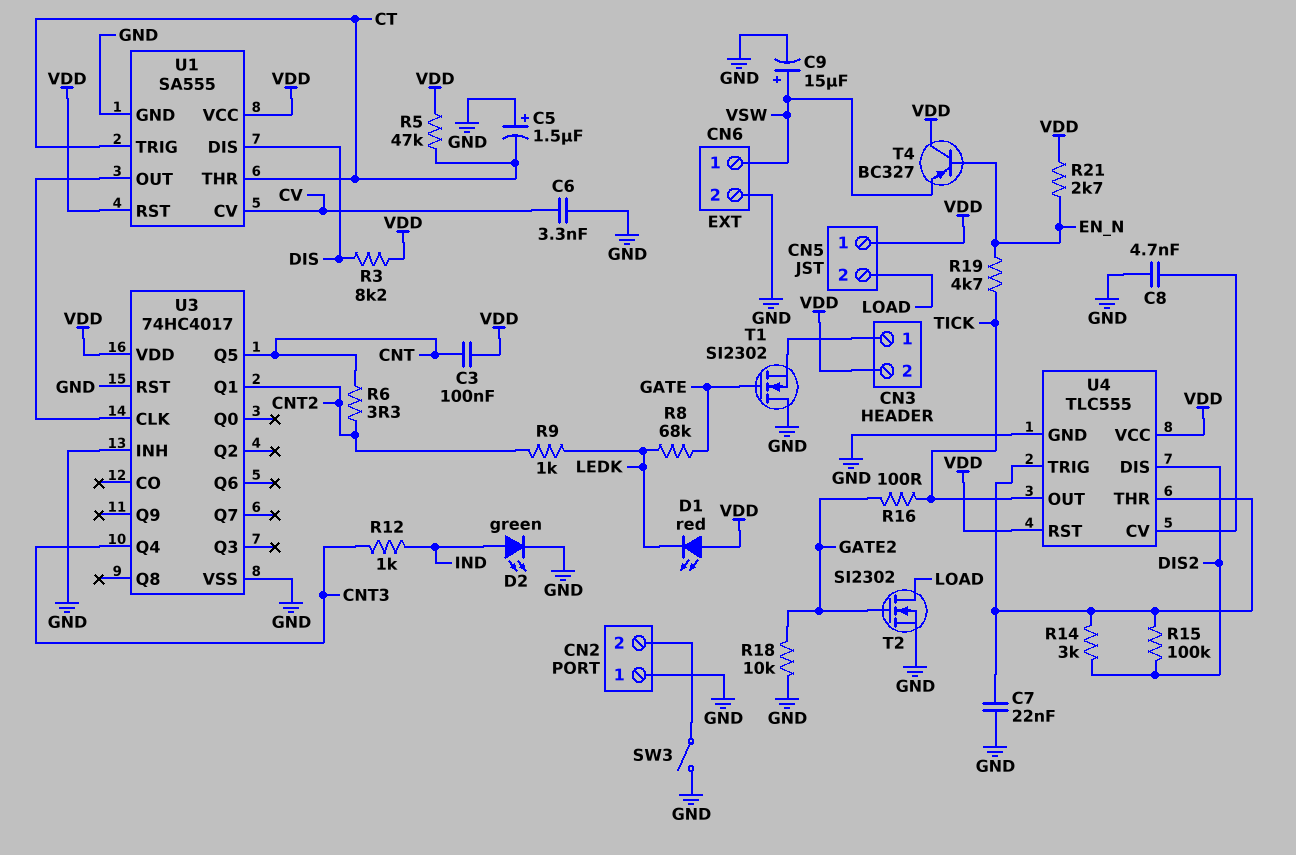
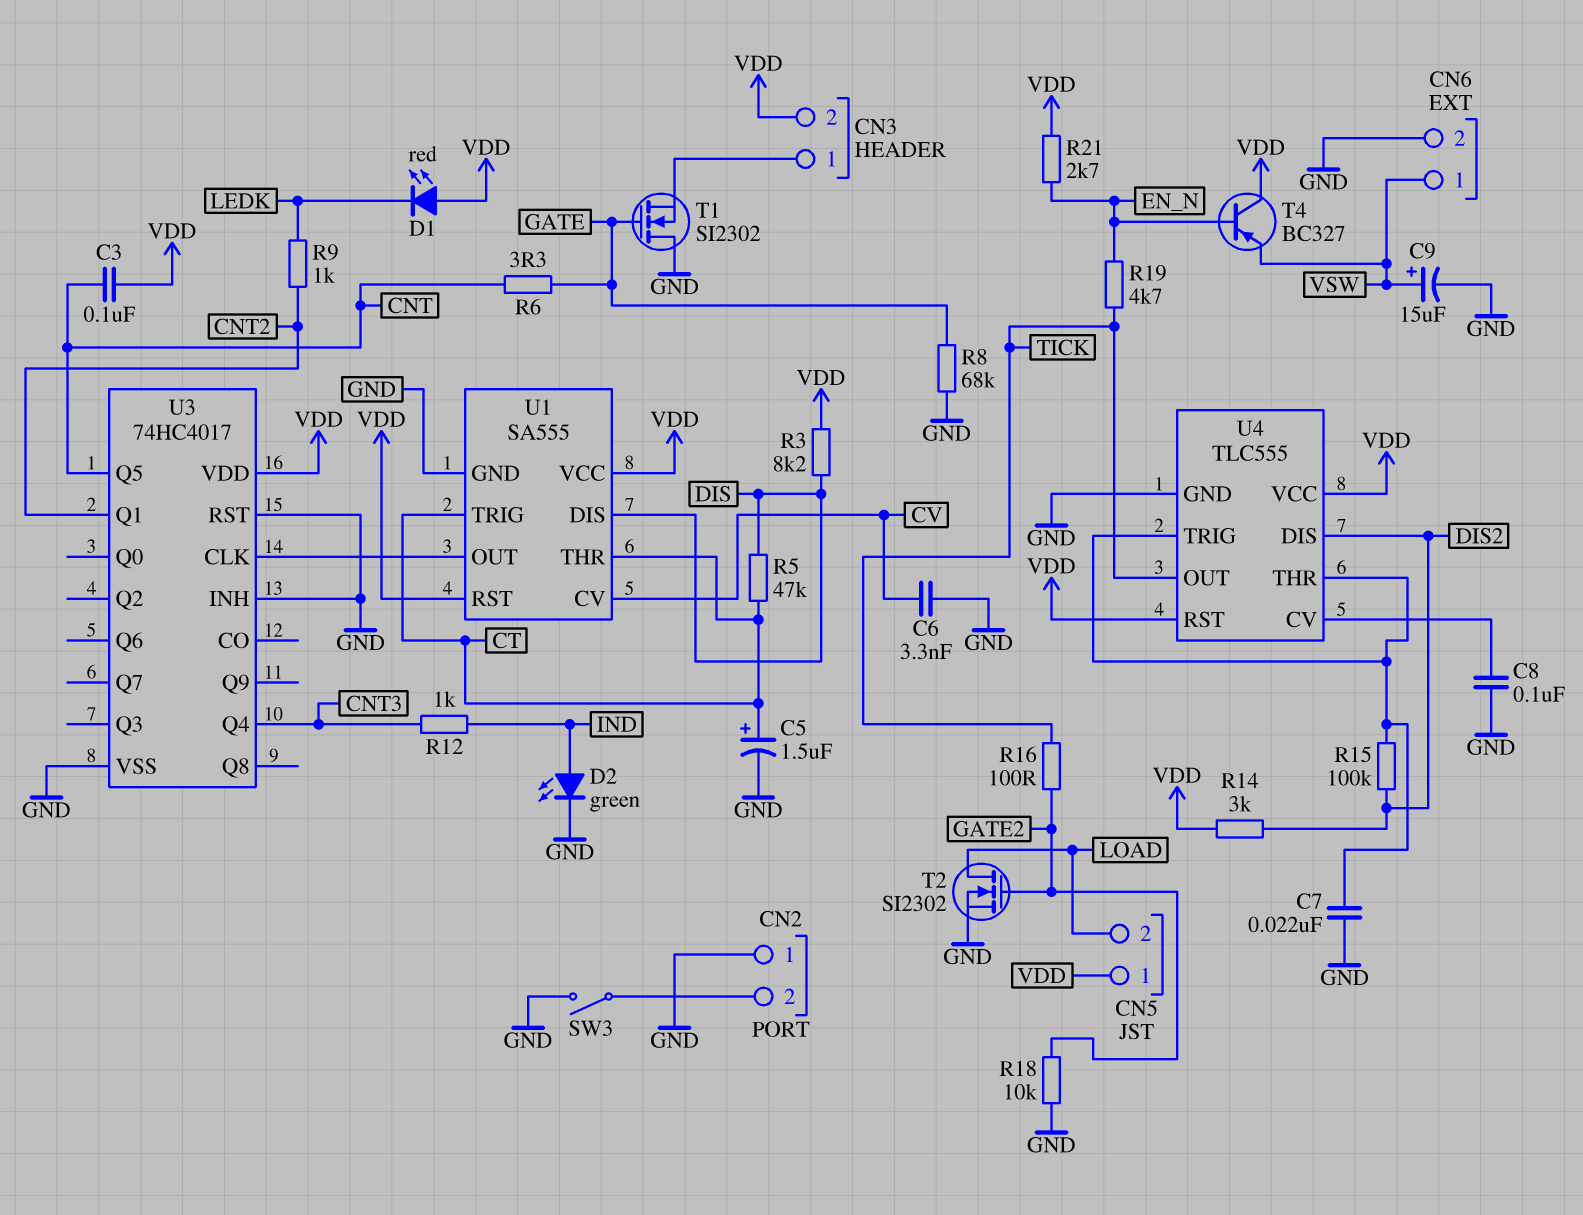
C5: 1.5uF (plus GND, minus CT) -> 1.5uF (plus CT, minus GND)
C8: 4.7nF (GND, U4/CV) -> 100nF (GND, U4/CV)
R5: 47k (CT, VDD) -> 47k (CT, DIS)
R6: 3.3 (CNT, CNT2) -> 3.3 (CNT, GATE)
R8: 68k (GATE, LEDK) -> 68k (GATE, GND)
R14: 3k (DIS2, U4/THR) -> 3k (DIS2, VDD)

